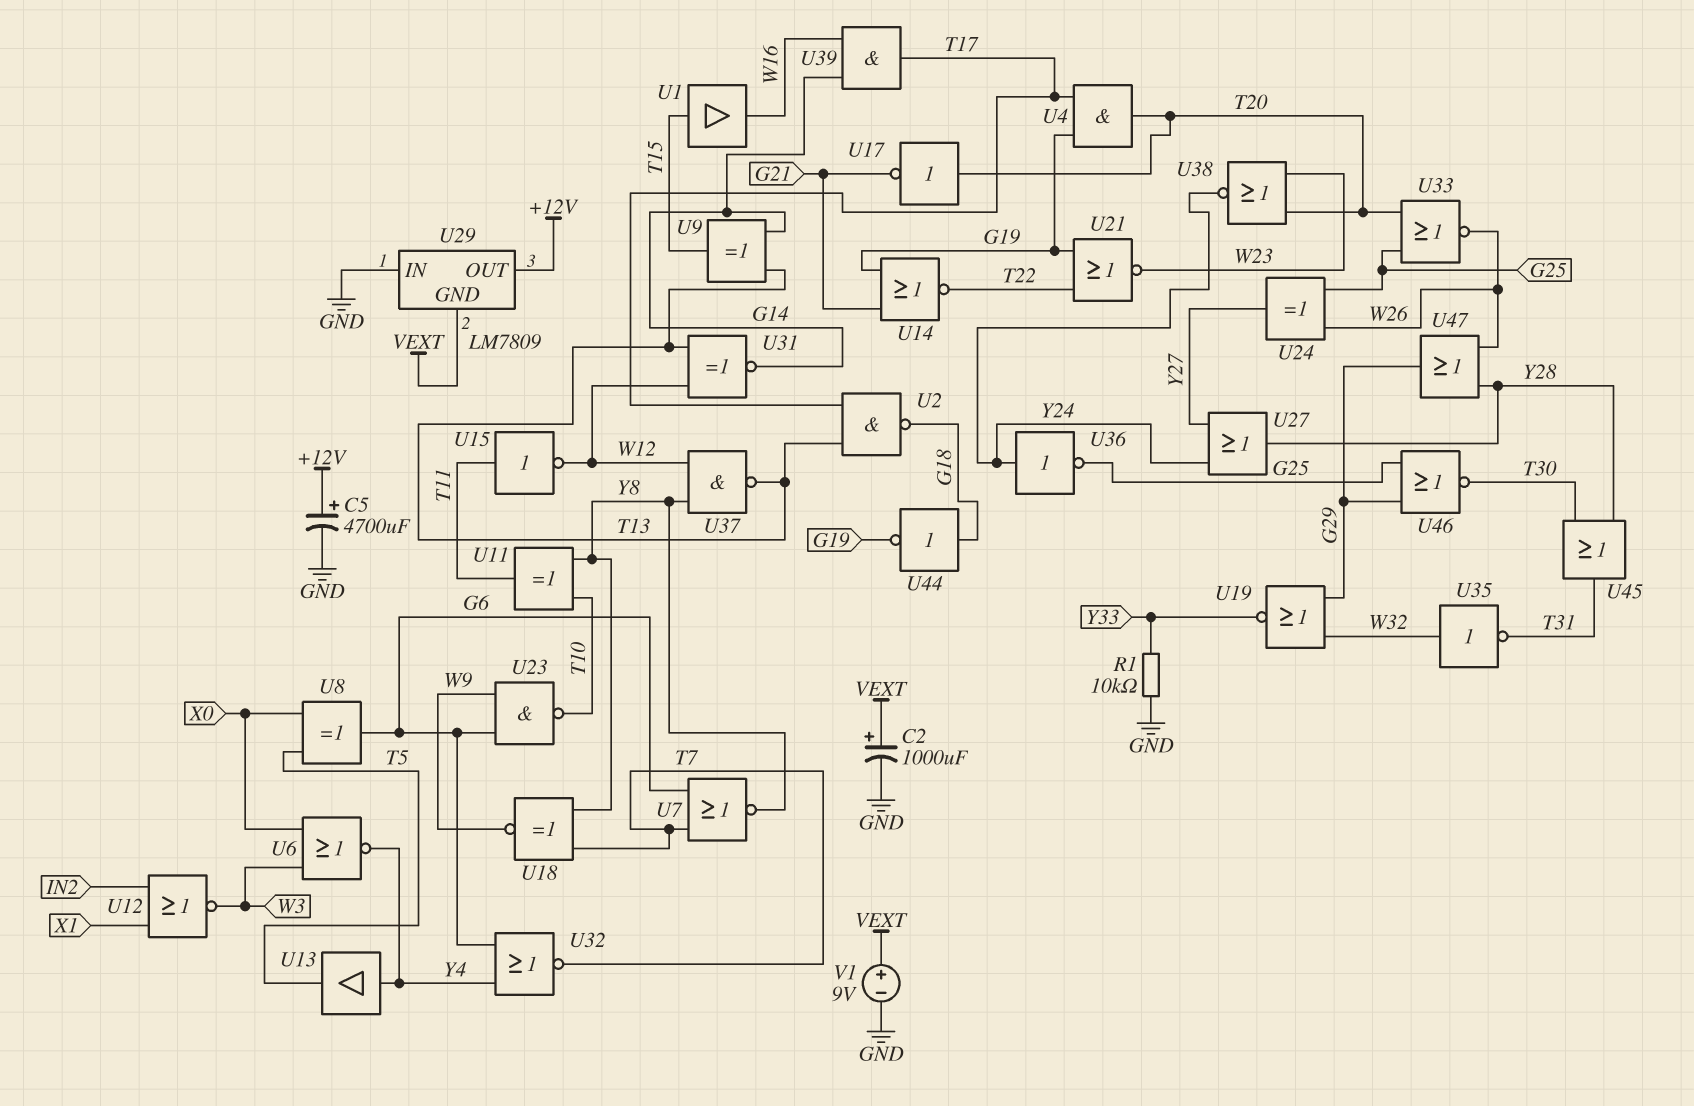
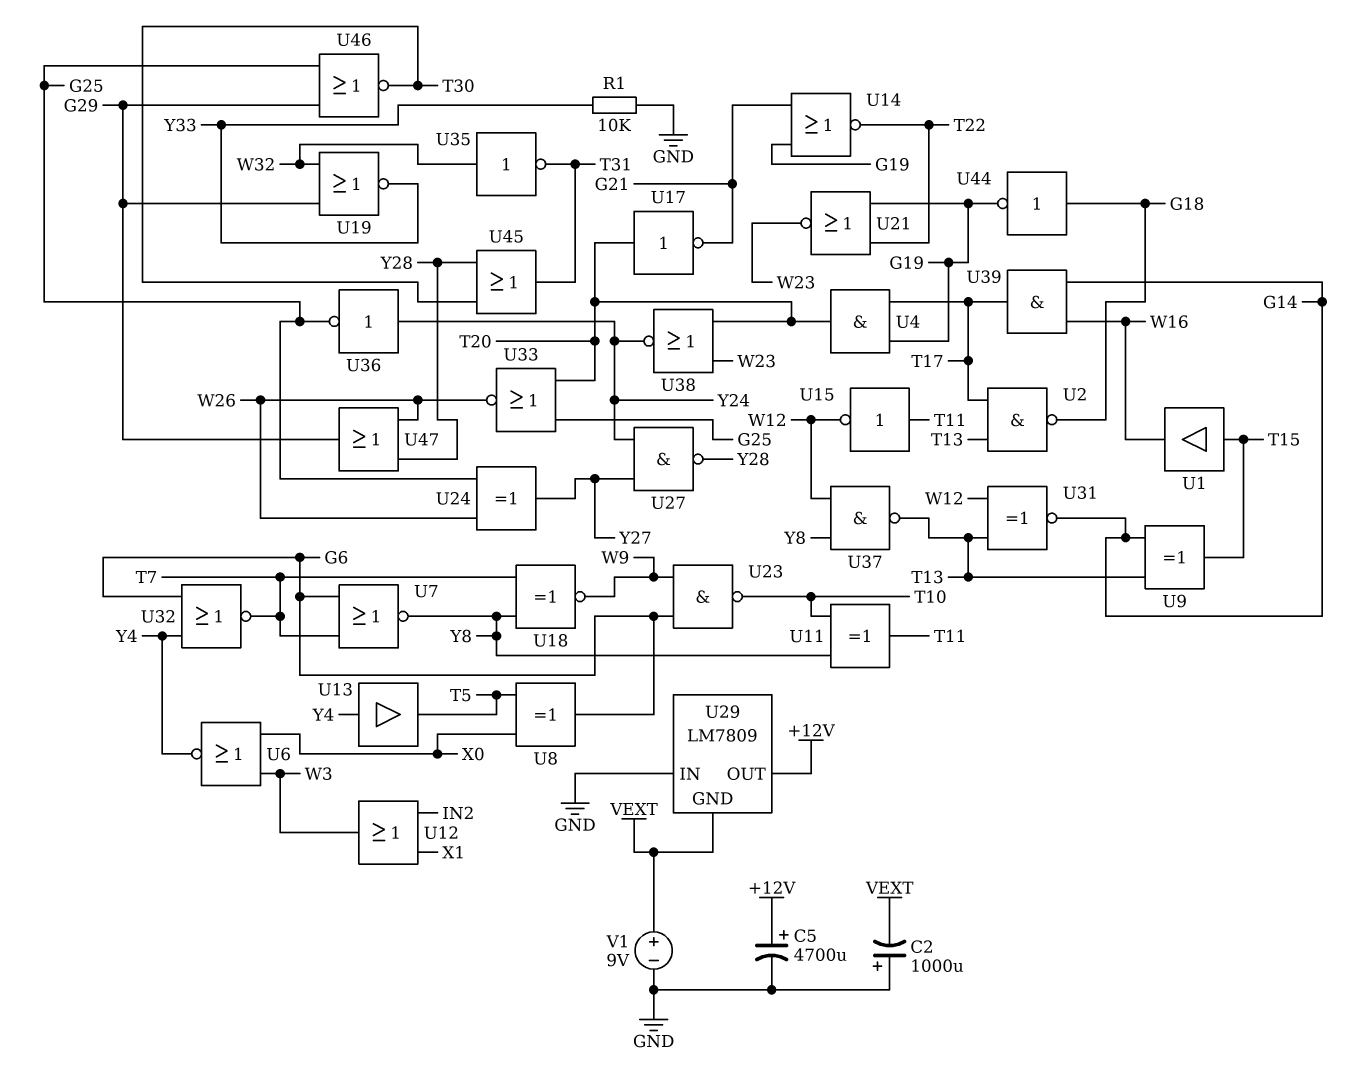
C2: 1000uF (plus VEXT, minus GND) -> 1000uF (plus GND, minus VEXT)
U12: NOR (in IN2, in X1, out W3) -> OR (in IN2, in X1, out W3)
U27: OR (in Y24, in Y27, out Y28) -> NAND (in Y24, in Y27, out Y28)

